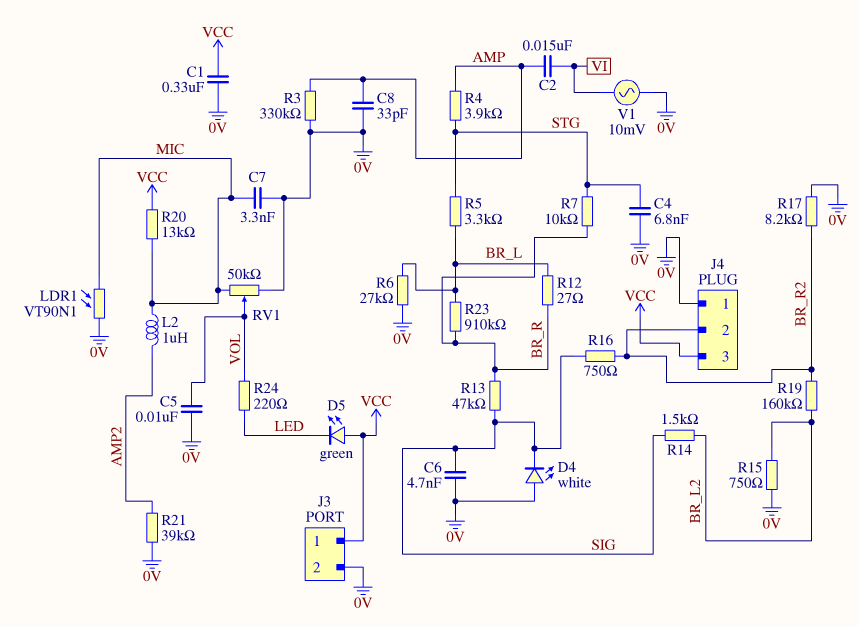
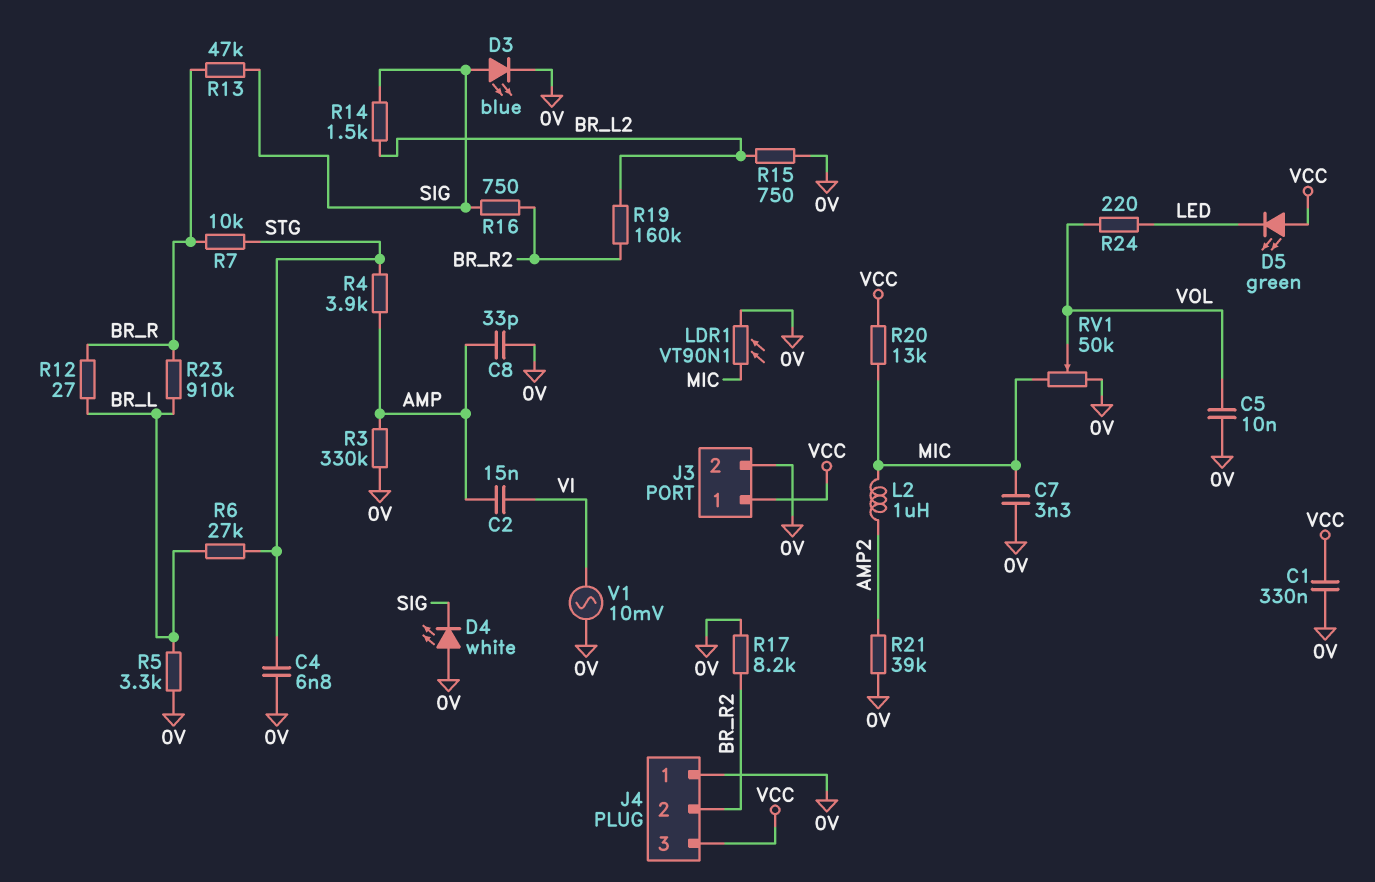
C6: 4.7nF (0V, SIG) -> none
D3: none -> LED blue (A SIG, K 0V)
R5: 3.3k (BR_L, STG) -> 3.3k (0V, BR_L)
R6: 27k (0V, BR_L) -> 27k (BR_L, STG)

